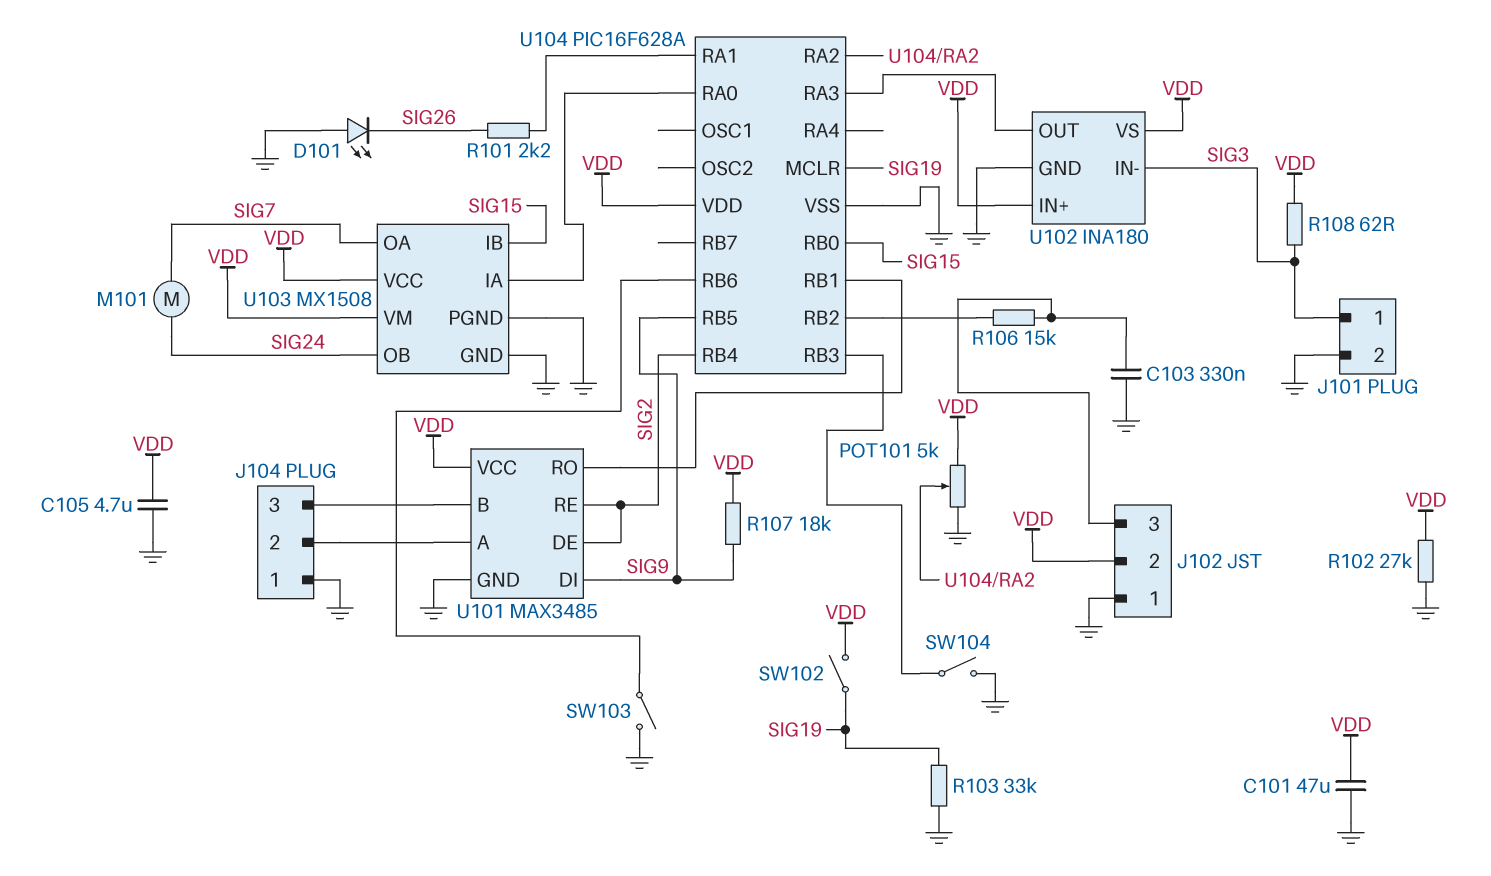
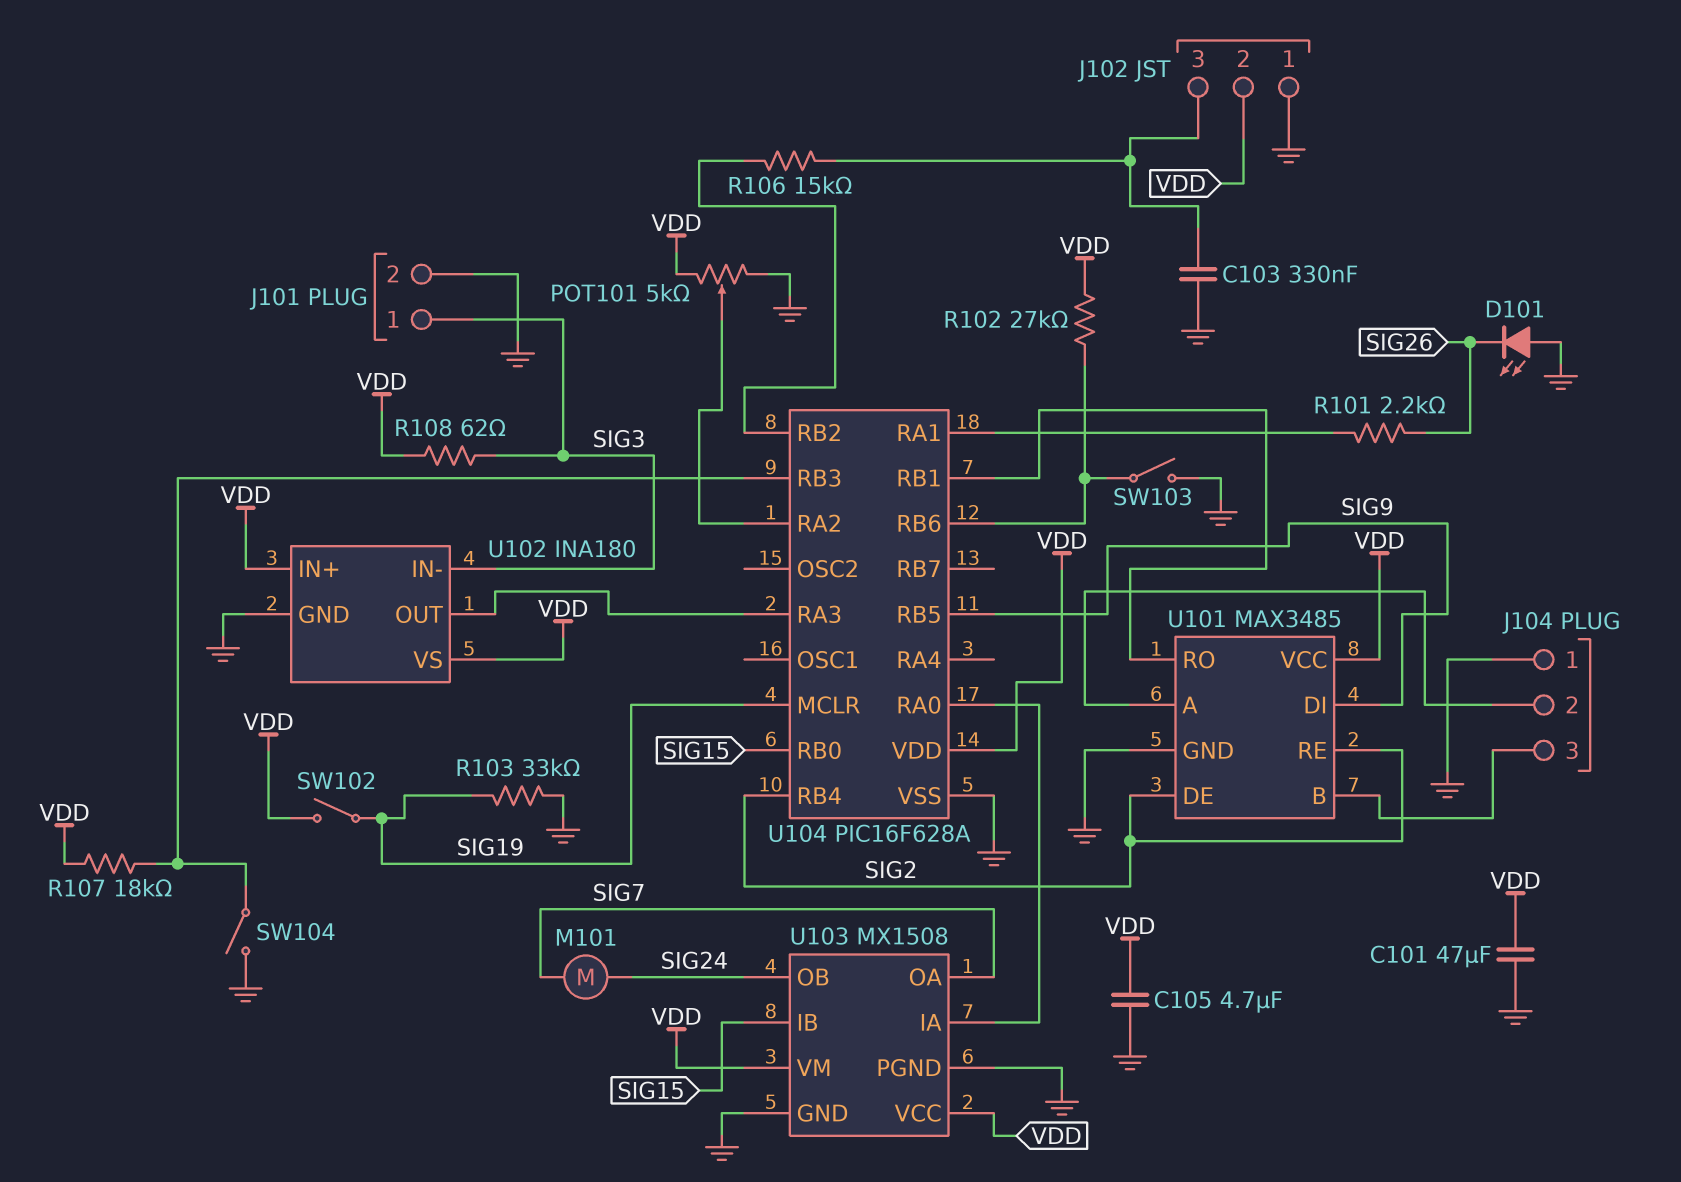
R102: 27k (GND, VDD) -> 27k (U104/RB6, VDD)
R107: 18k (SIG9, VDD) -> 18k (U104/RB3, VDD)

